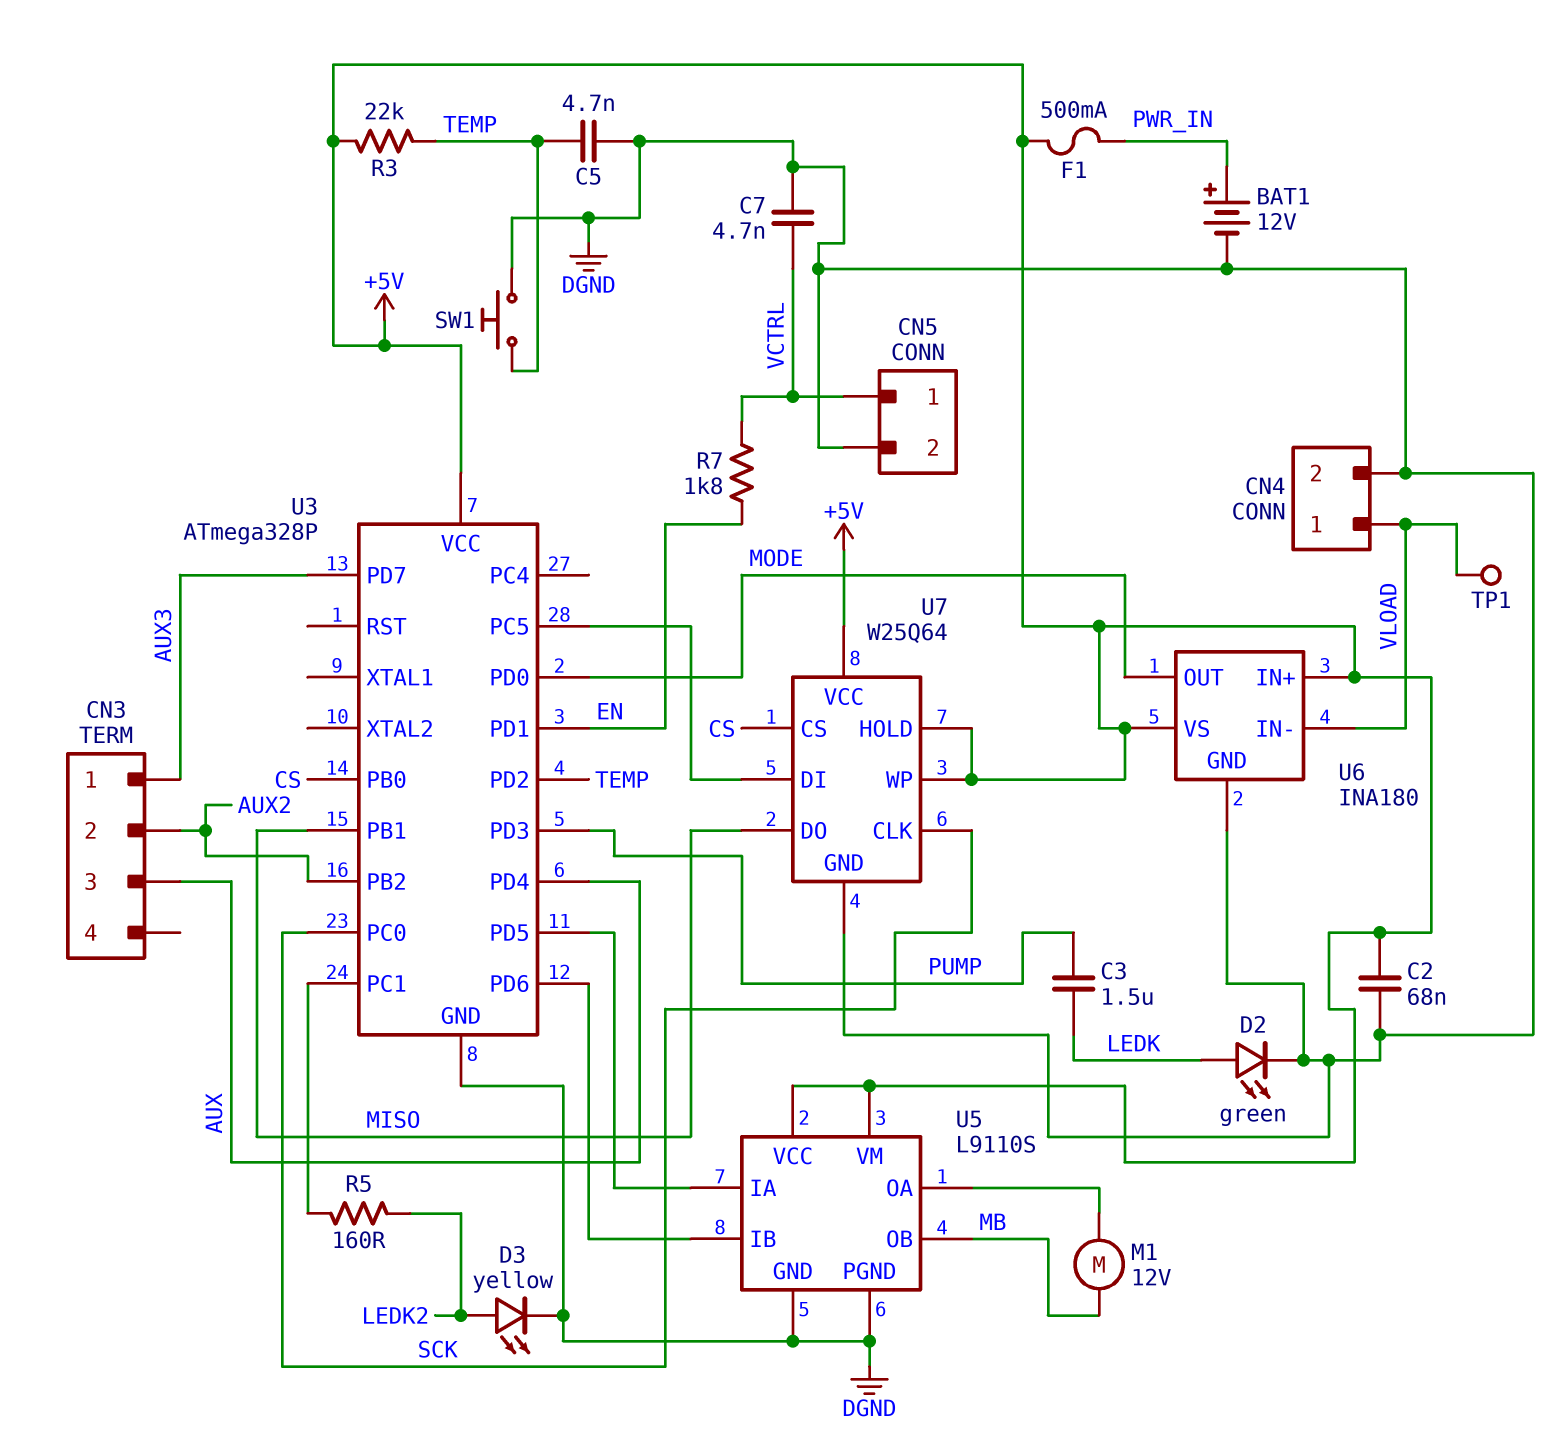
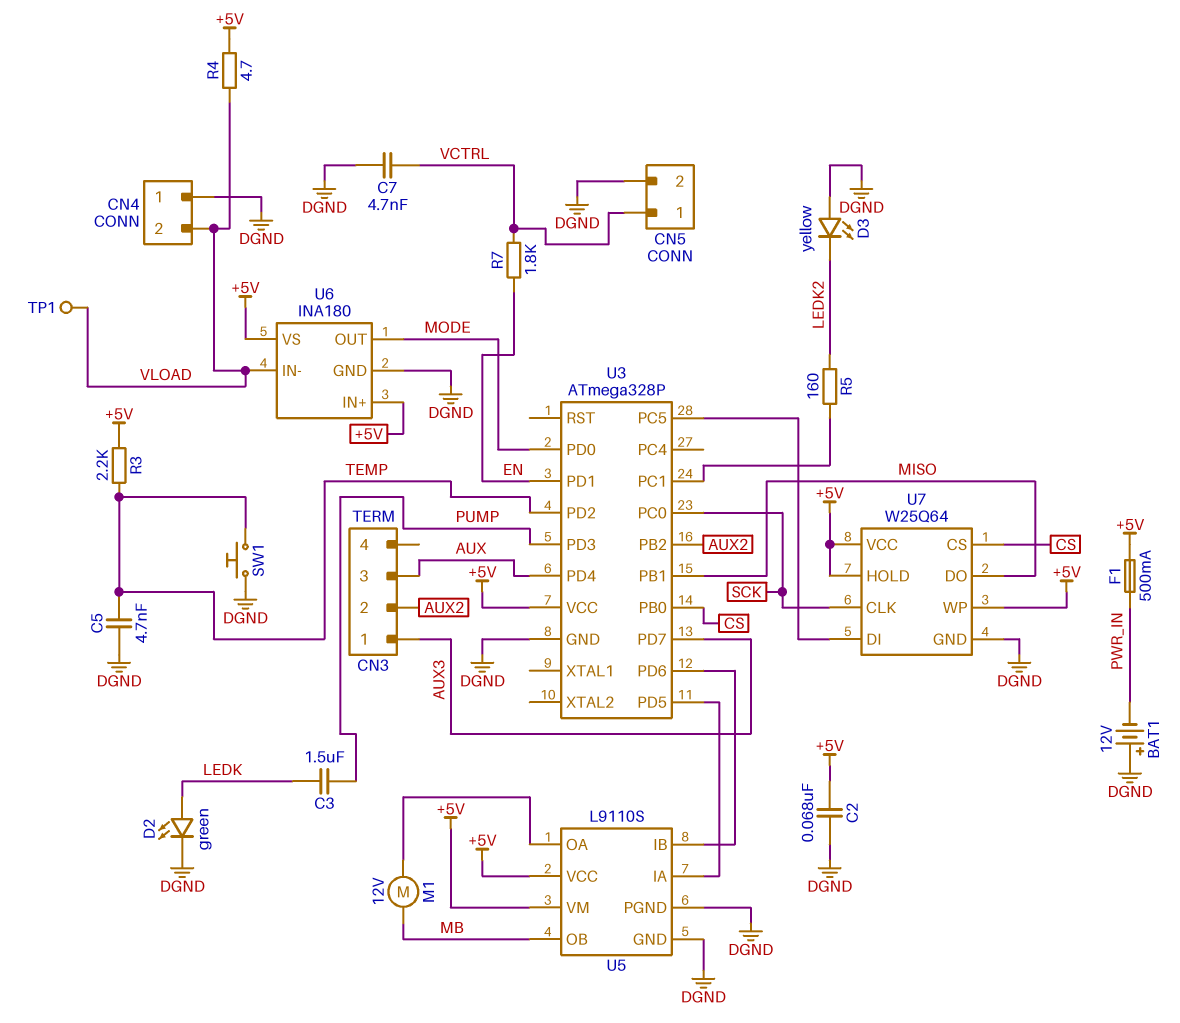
BAT1: 12V (plus PWR_IN, minus DGND) -> 12V (plus DGND, minus PWR_IN)
CN4 pin 1: VLOAD -> DGND
CN4 pin 2: DGND -> VLOAD
D3: LED yellow (A LEDK2, K DGND) -> LED yellow (A DGND, K LEDK2)
R3: 22k (+5V, TEMP) -> 2.2k (+5V, TEMP)
R4: none -> 4.7 (+5V, VLOAD)

